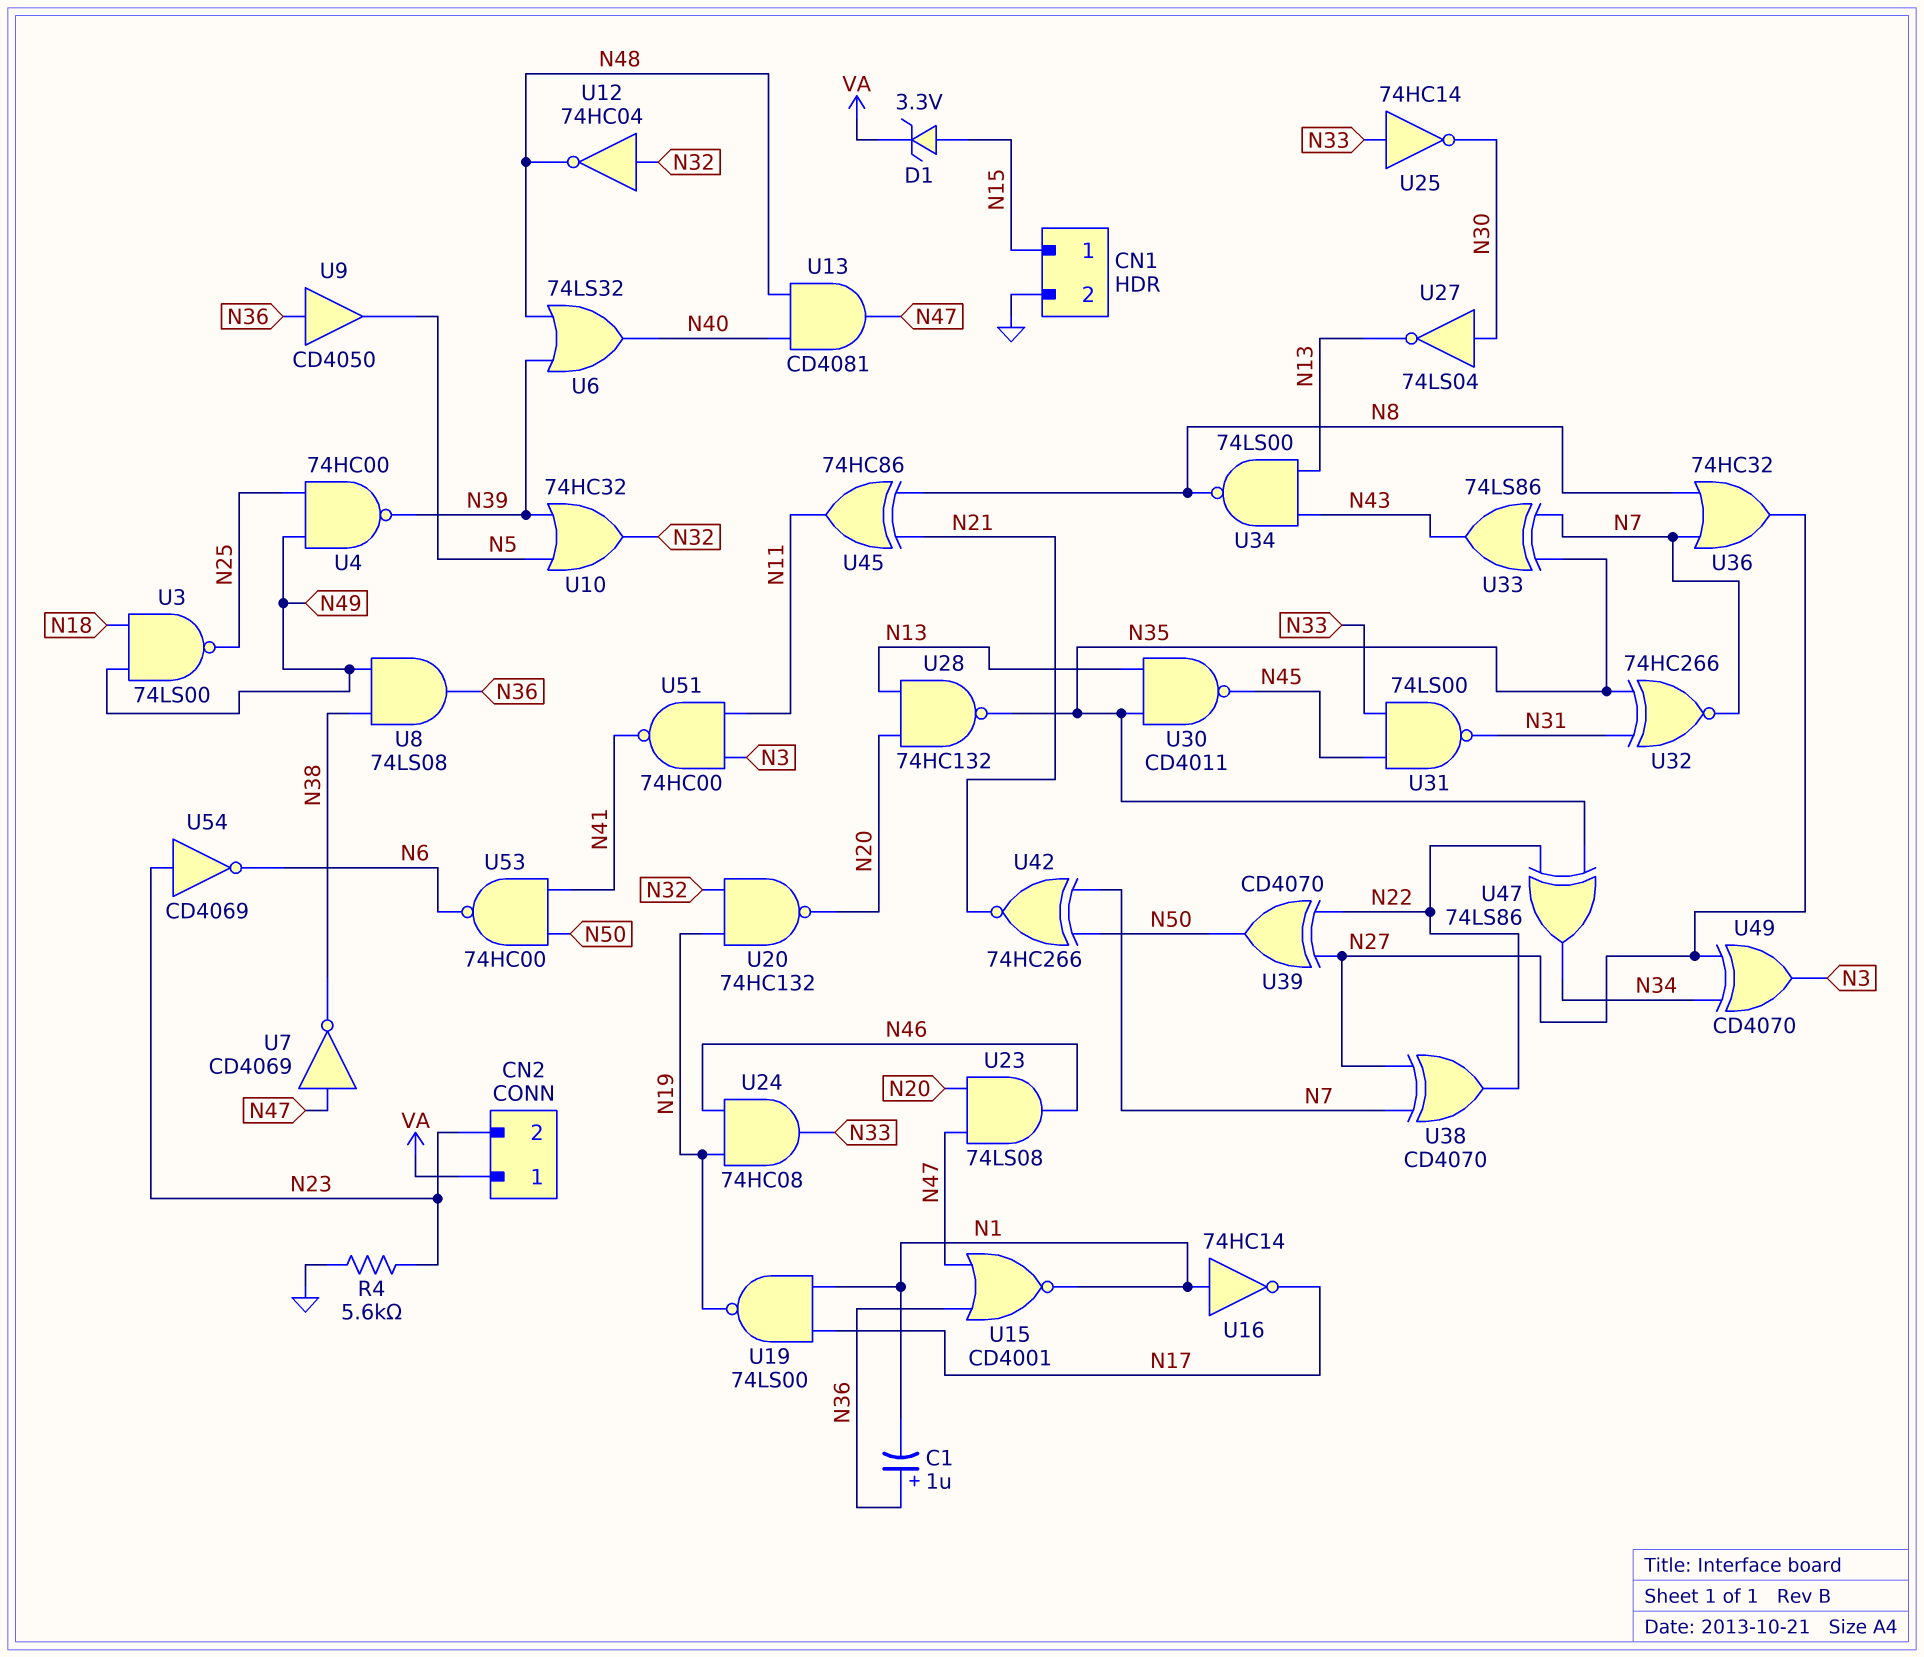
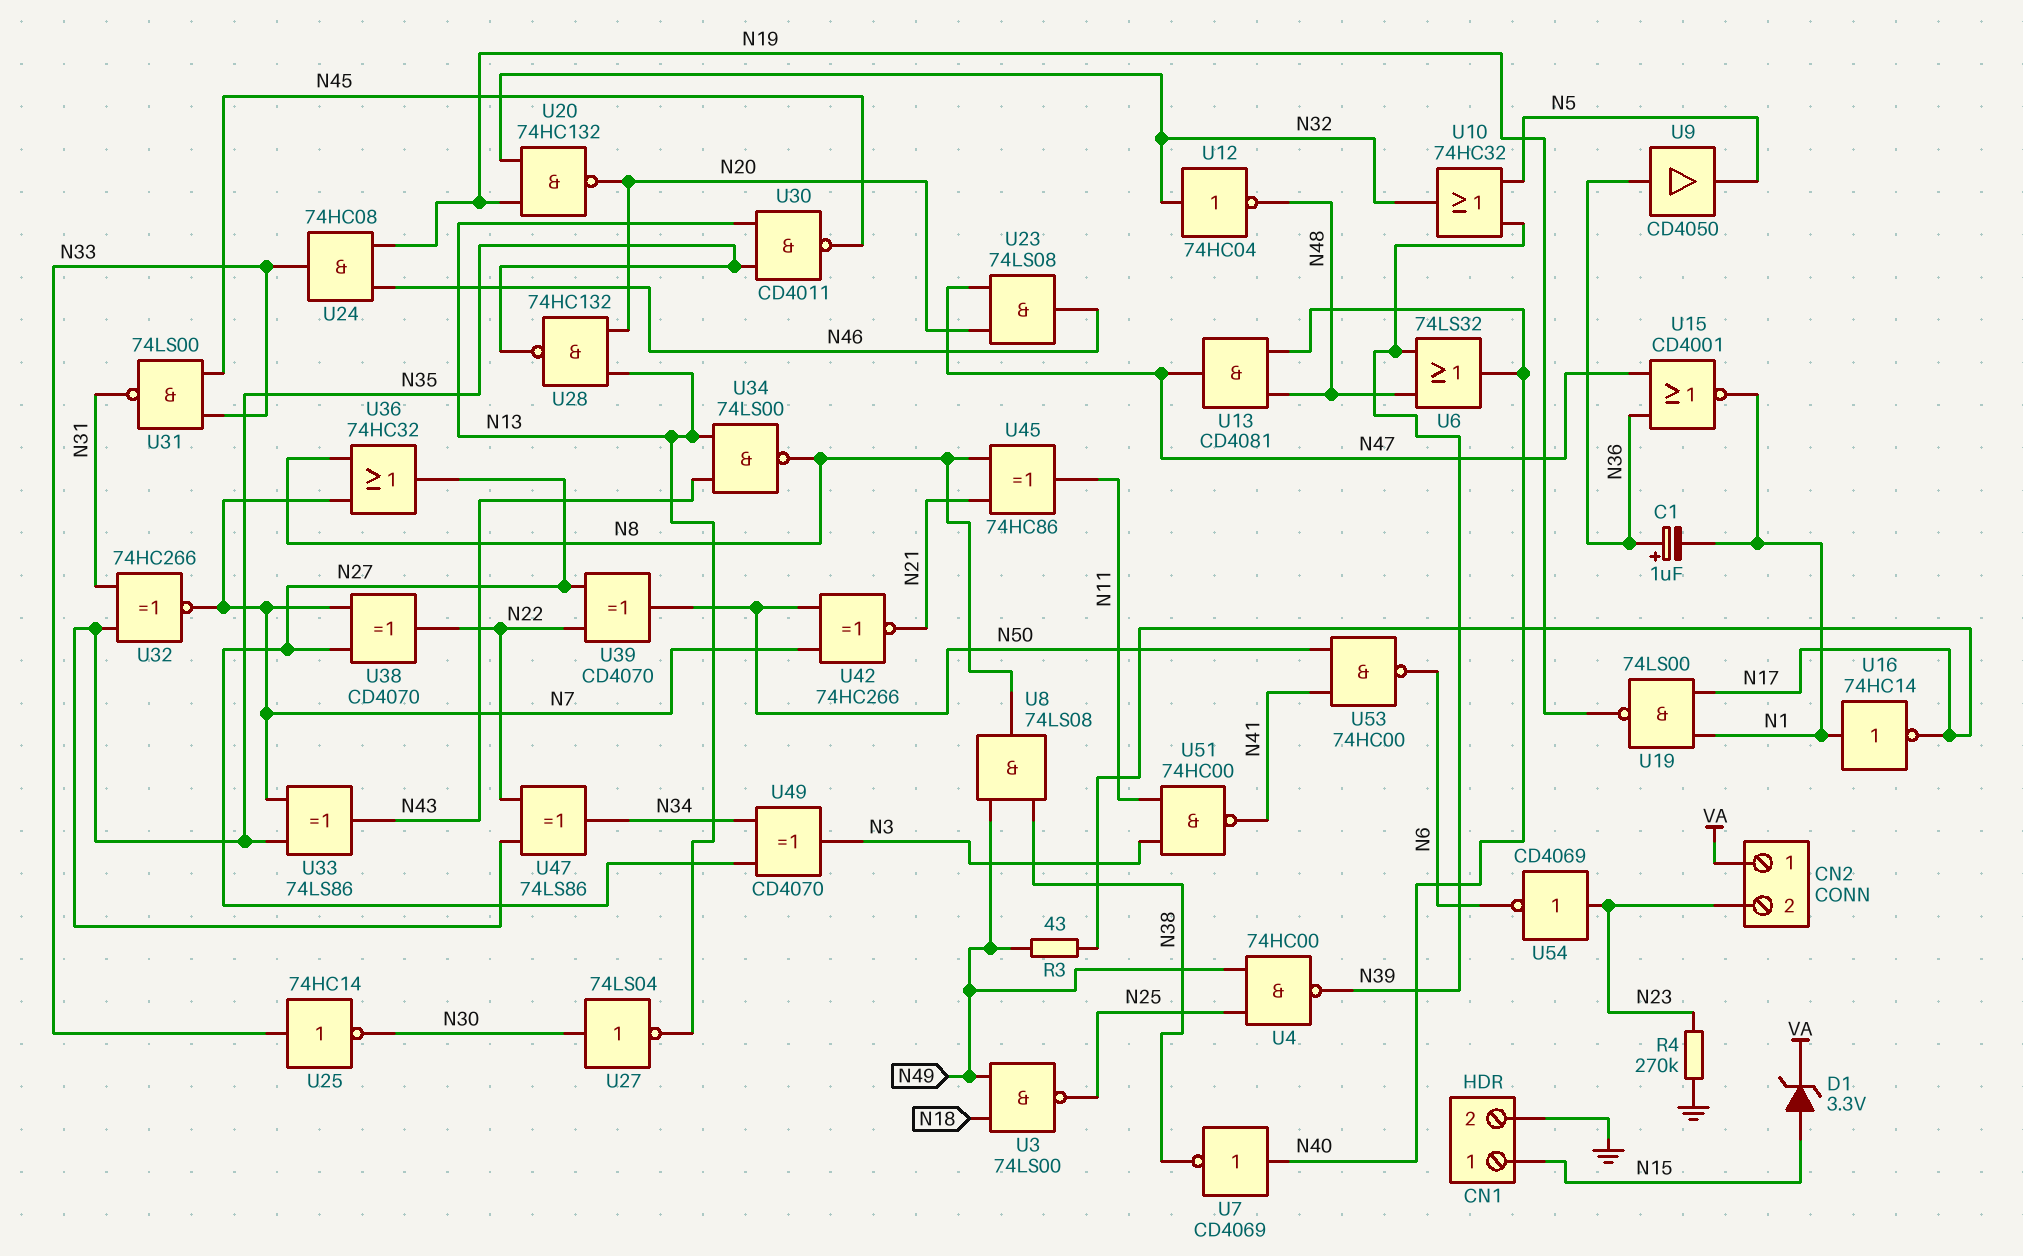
R3: none -> 43 (N17, N49)
R4: 5.6k (GND, N23) -> 270k (GND, N23)
U7: NOT CD4069 (in N47, out N38) -> NOT CD4069 (in N40, out N38)
U8: AND 74LS08 (in N38, in N49, out N36) -> AND 74LS08 (in N38, in N49, out N8)

